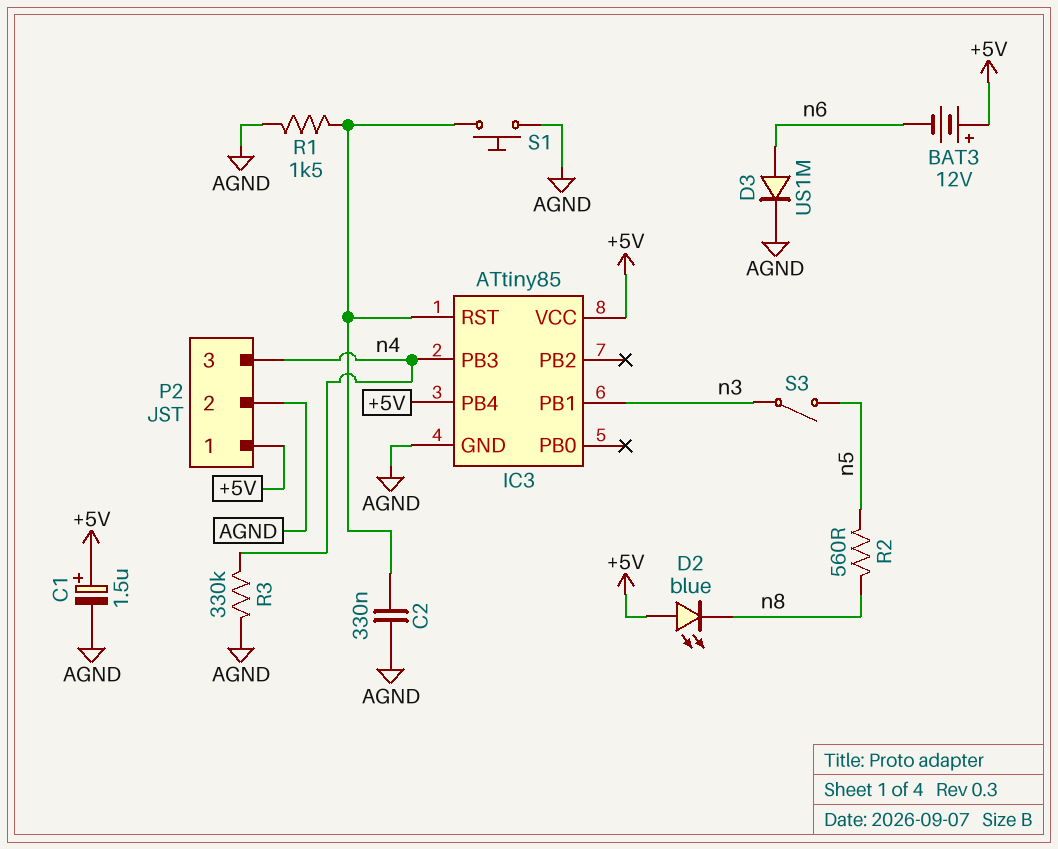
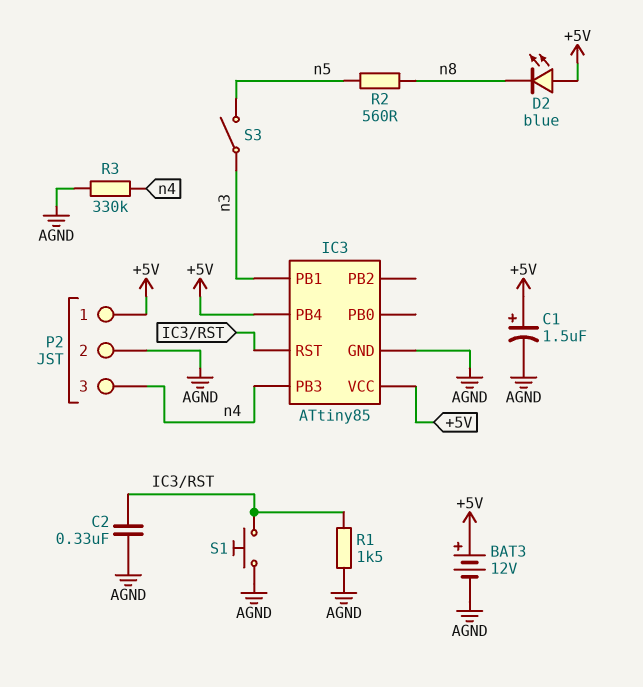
BAT3: 12V (plus +5V, minus n6) -> 12V (plus +5V, minus AGND)
D3: diode US1M (A n6, K AGND) -> none

